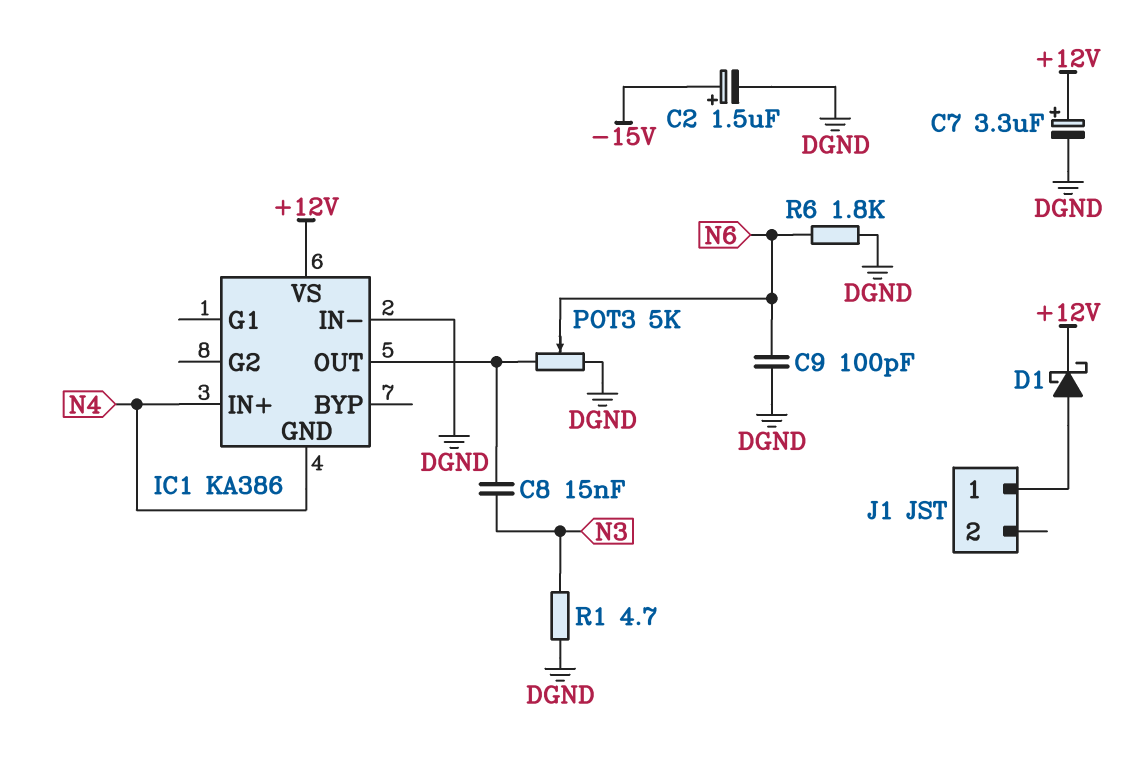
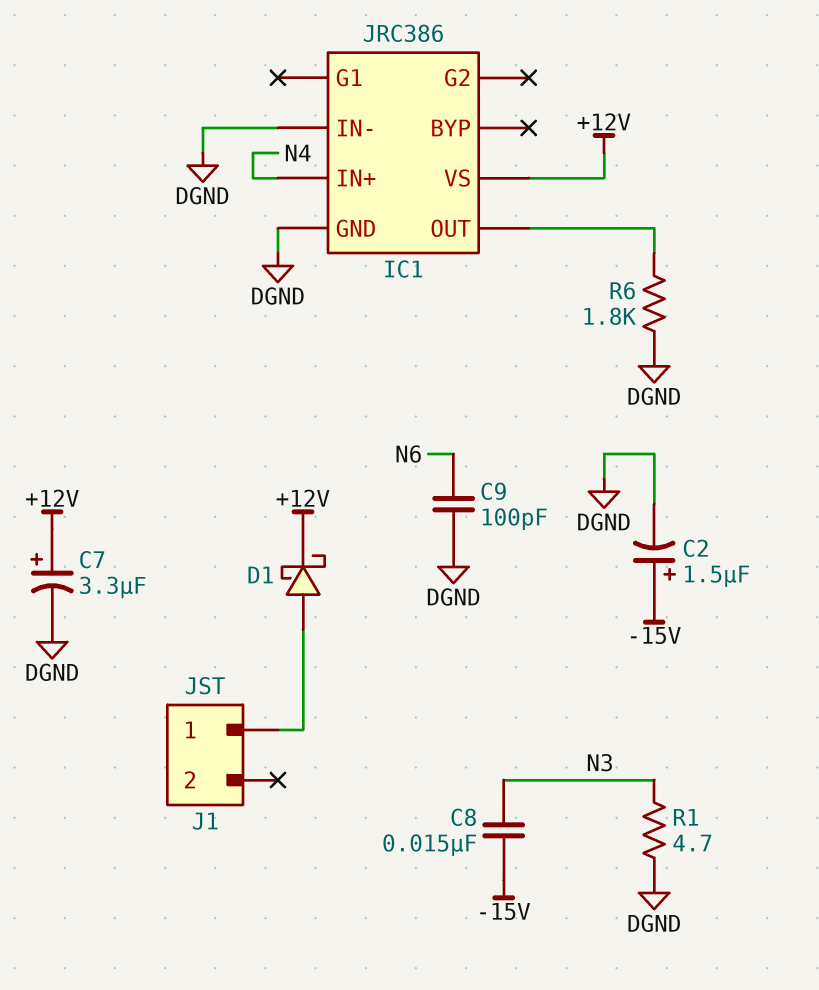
C8: 15nF (IC1/OUT, N3) -> 15nF (-15V, N3)
IC1: KA386 -> JRC386
IC1 pin GND: N4 -> DGND
POT3: 5k (DGND, IC1/OUT, wiper N6) -> none
R6: 1.8k (DGND, N6) -> 1.8k (DGND, IC1/OUT)

